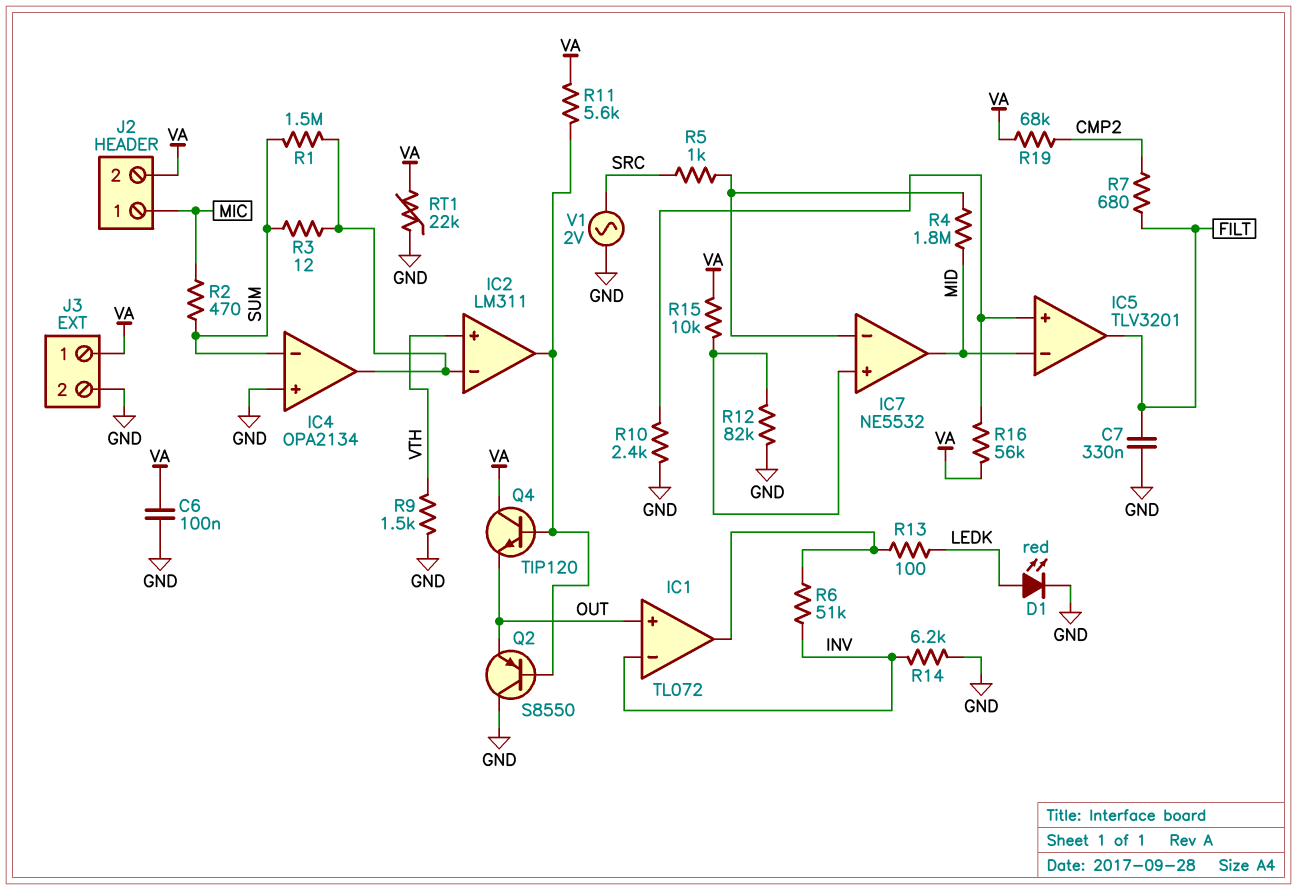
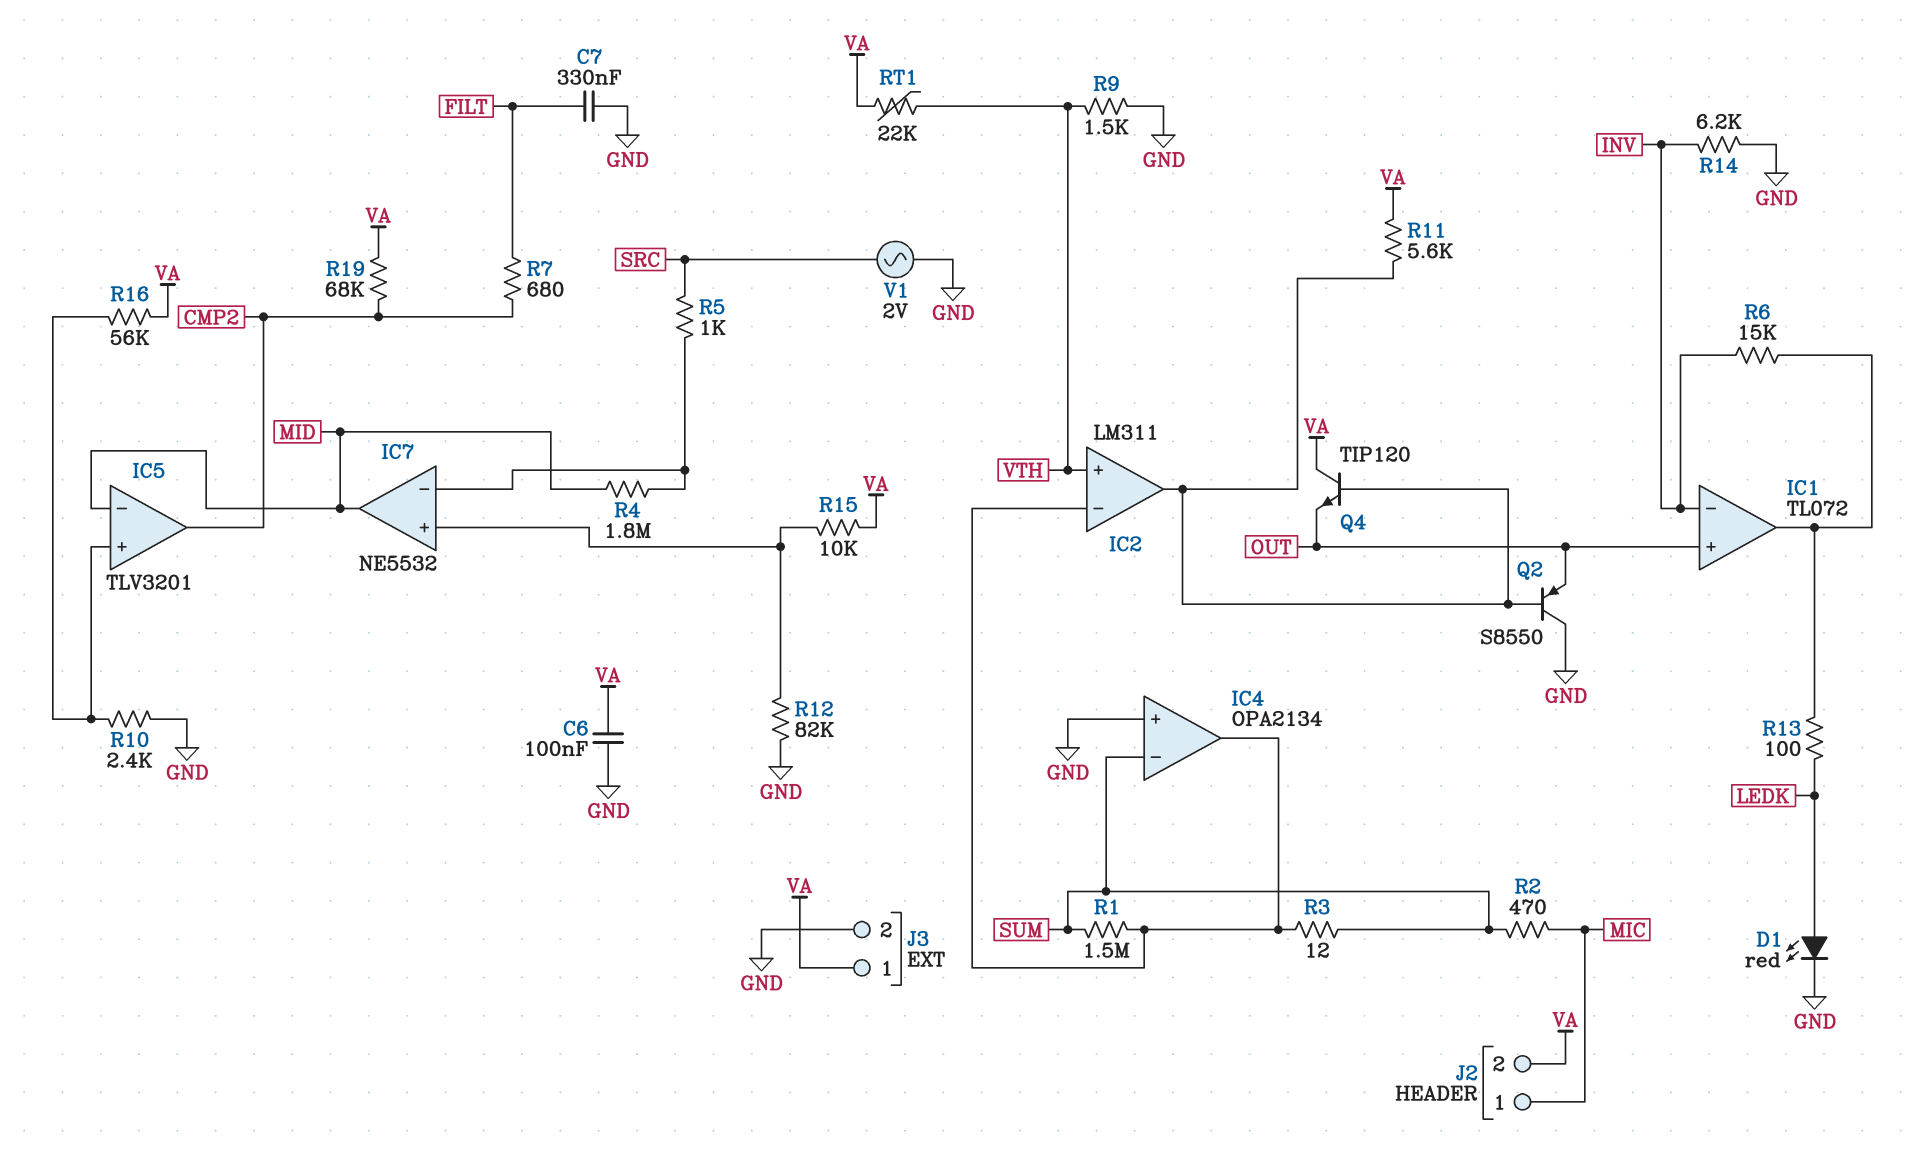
IC5 pin out: FILT -> CMP2
R6: 51k (IC1/out, INV) -> 15k (IC1/out, INV)
RT1: 22k (GND, VA) -> 22k (VA, VTH)

